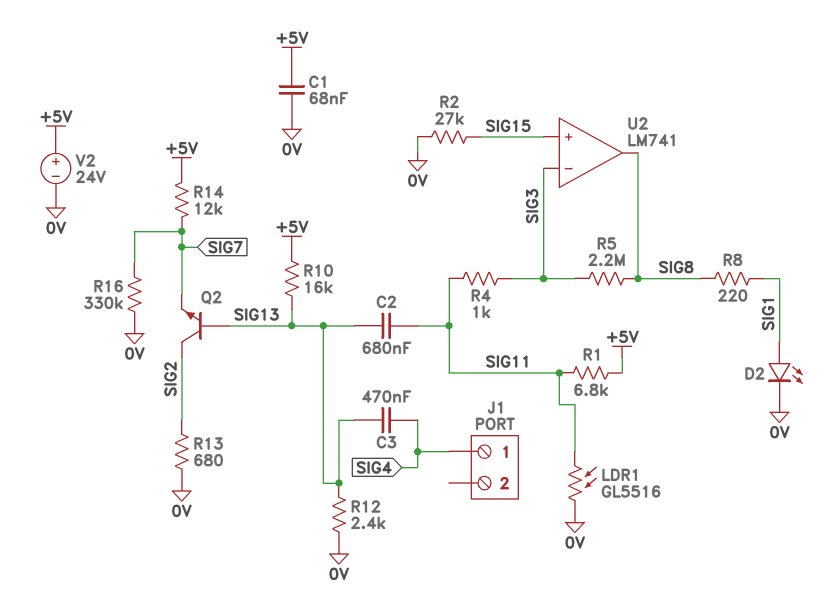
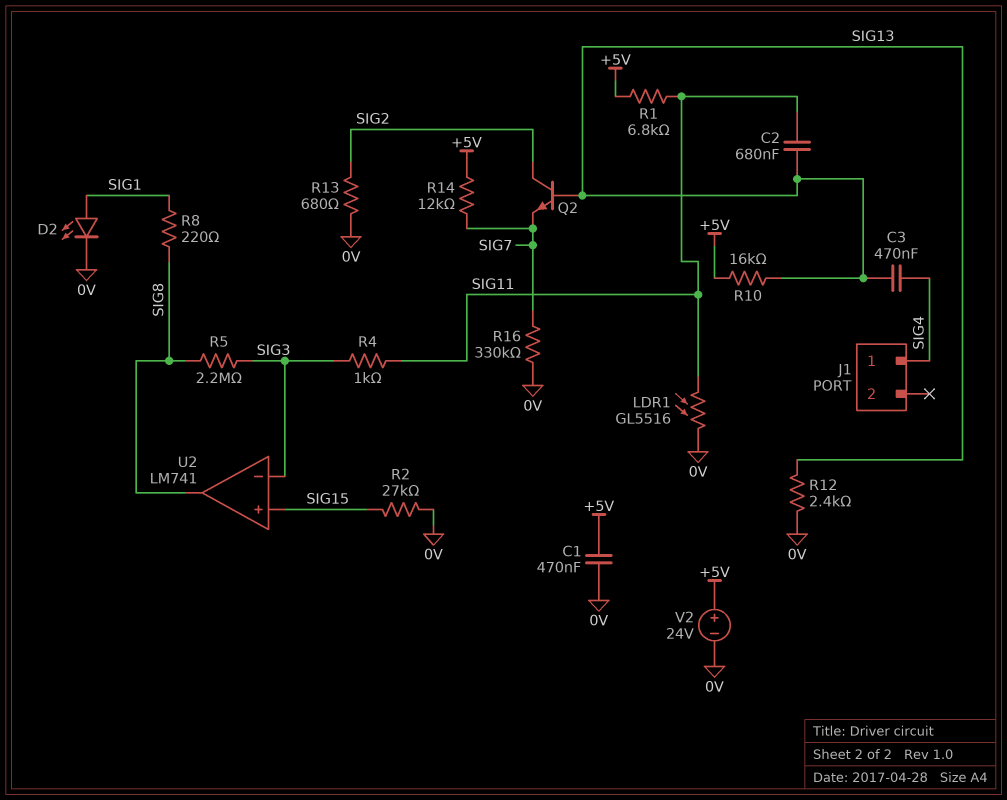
C1: 68nF (+5V, 0V) -> 470nF (+5V, 0V)

